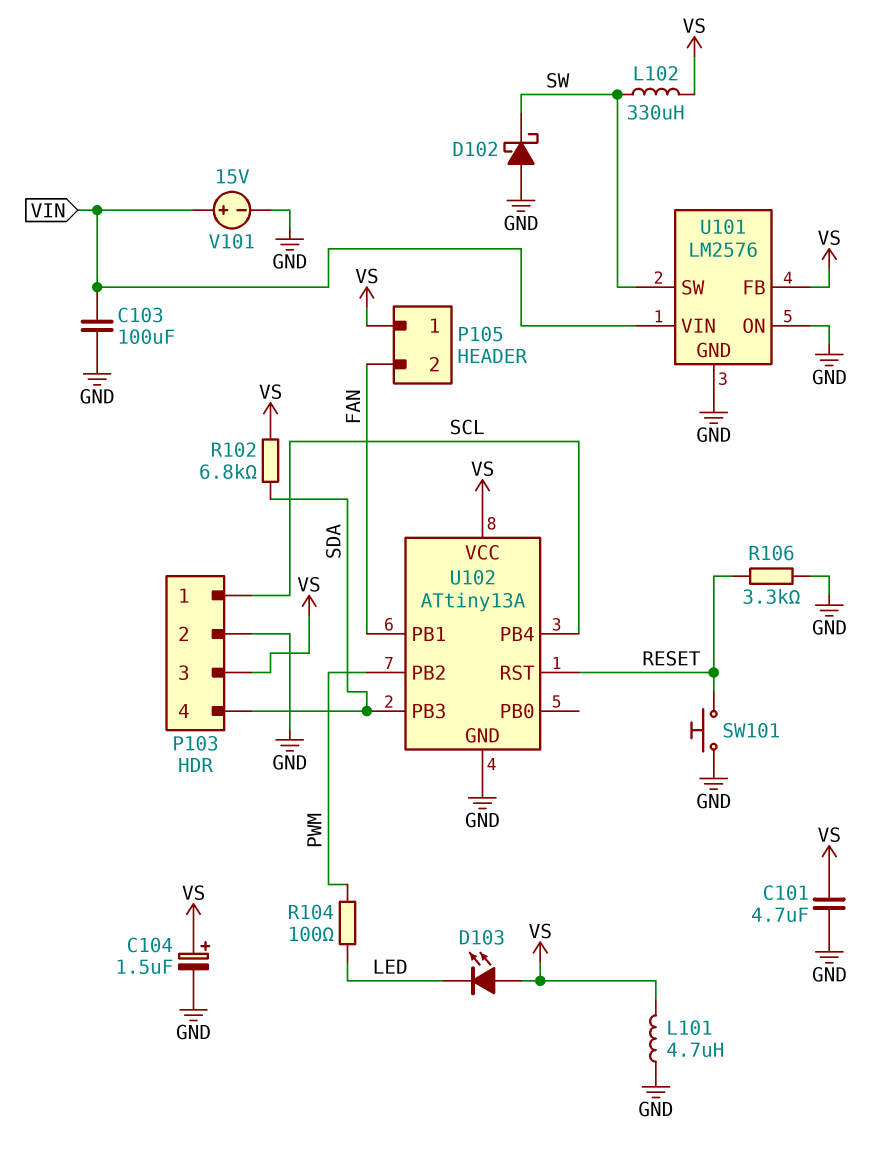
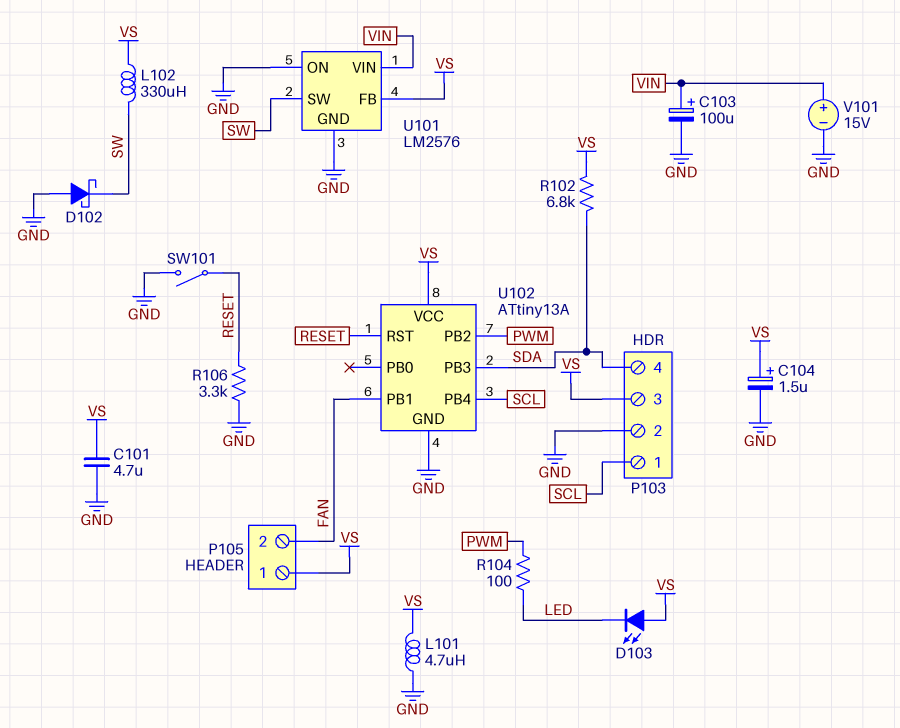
C103: 100uF (GND, VIN) -> 100uF (plus VIN, minus GND)
SW101: button (GND, RESET) -> switch (GND, RESET)

